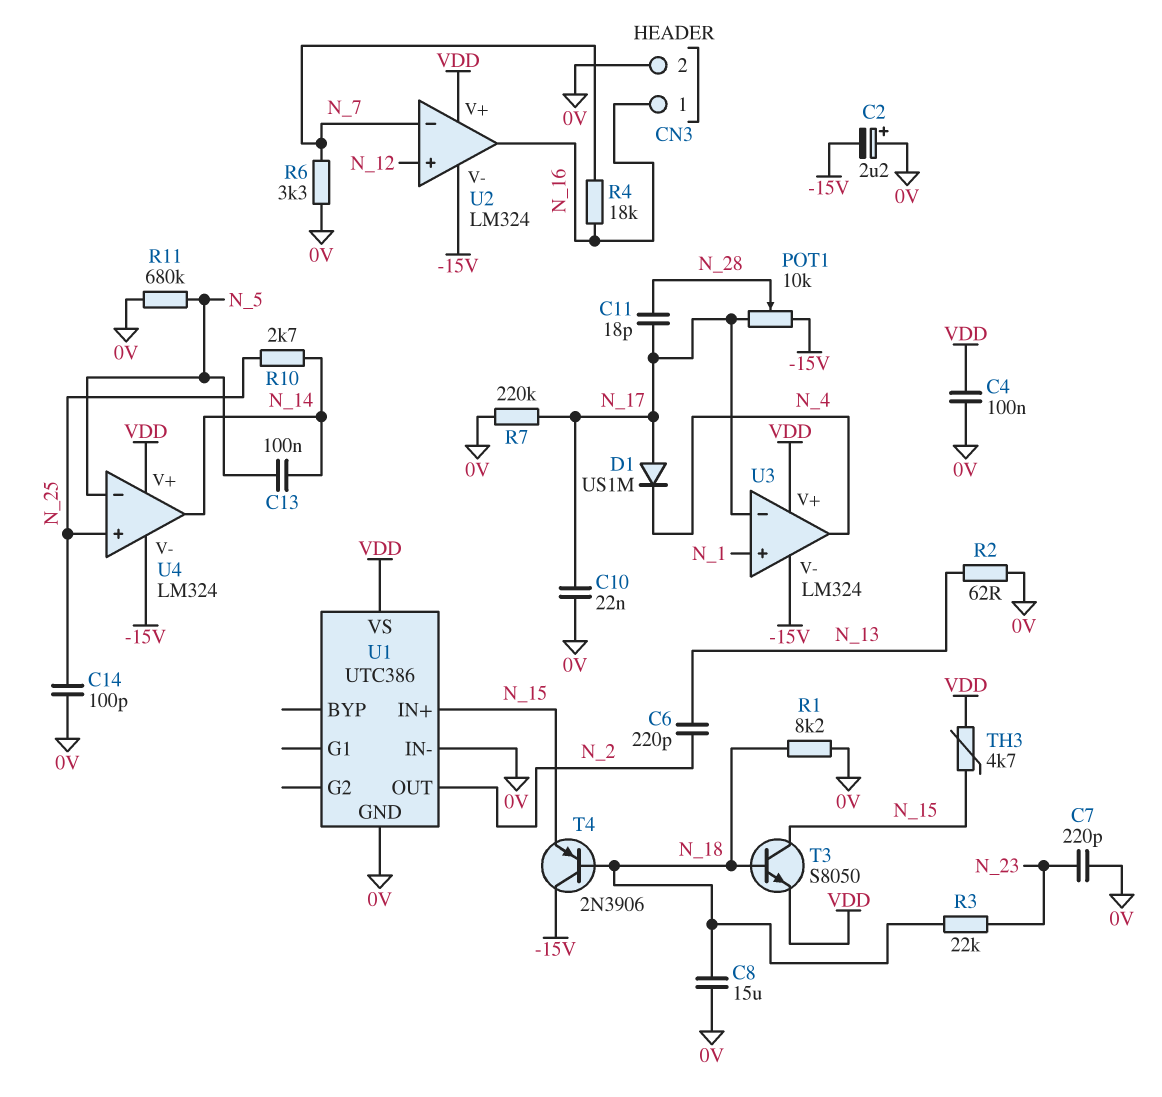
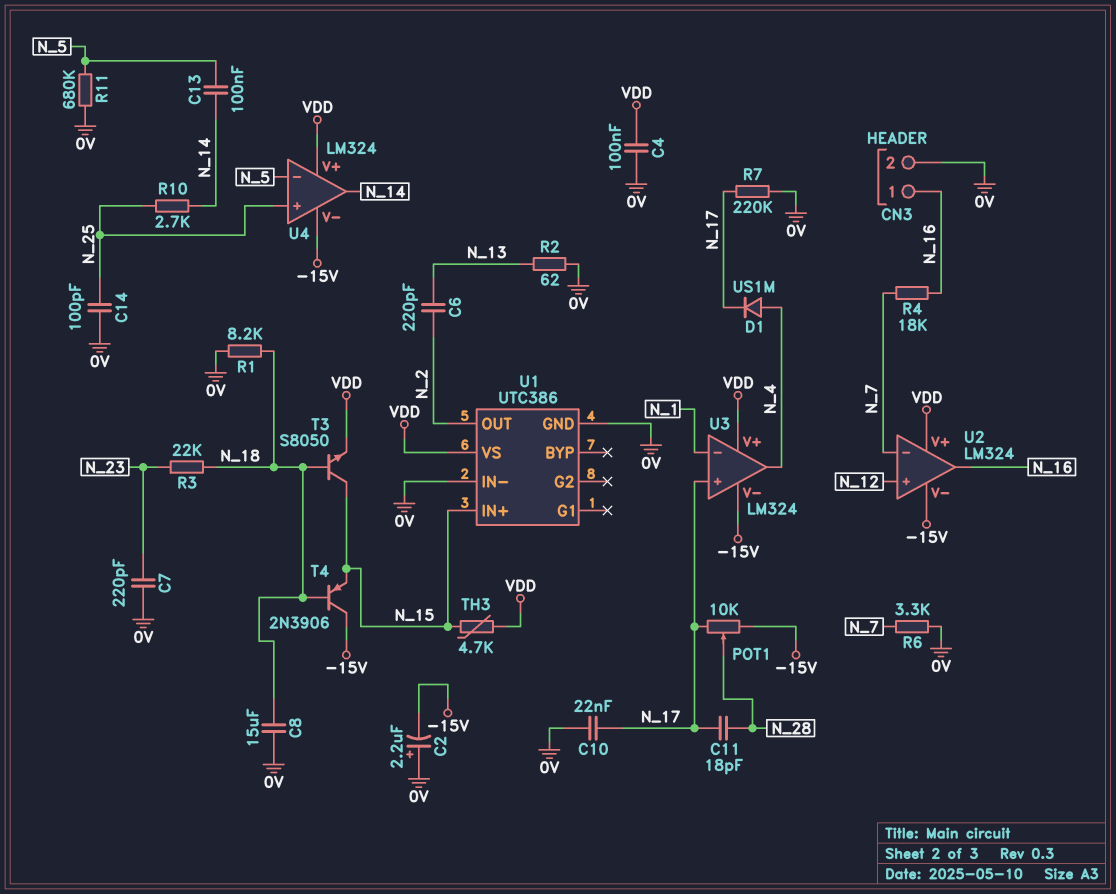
D1: diode US1M (A N_17, K N_4) -> diode US1M (A N_4, K N_17)
U3 pin in+: N_1 -> N_17
U3 pin in-: N_17 -> N_1

